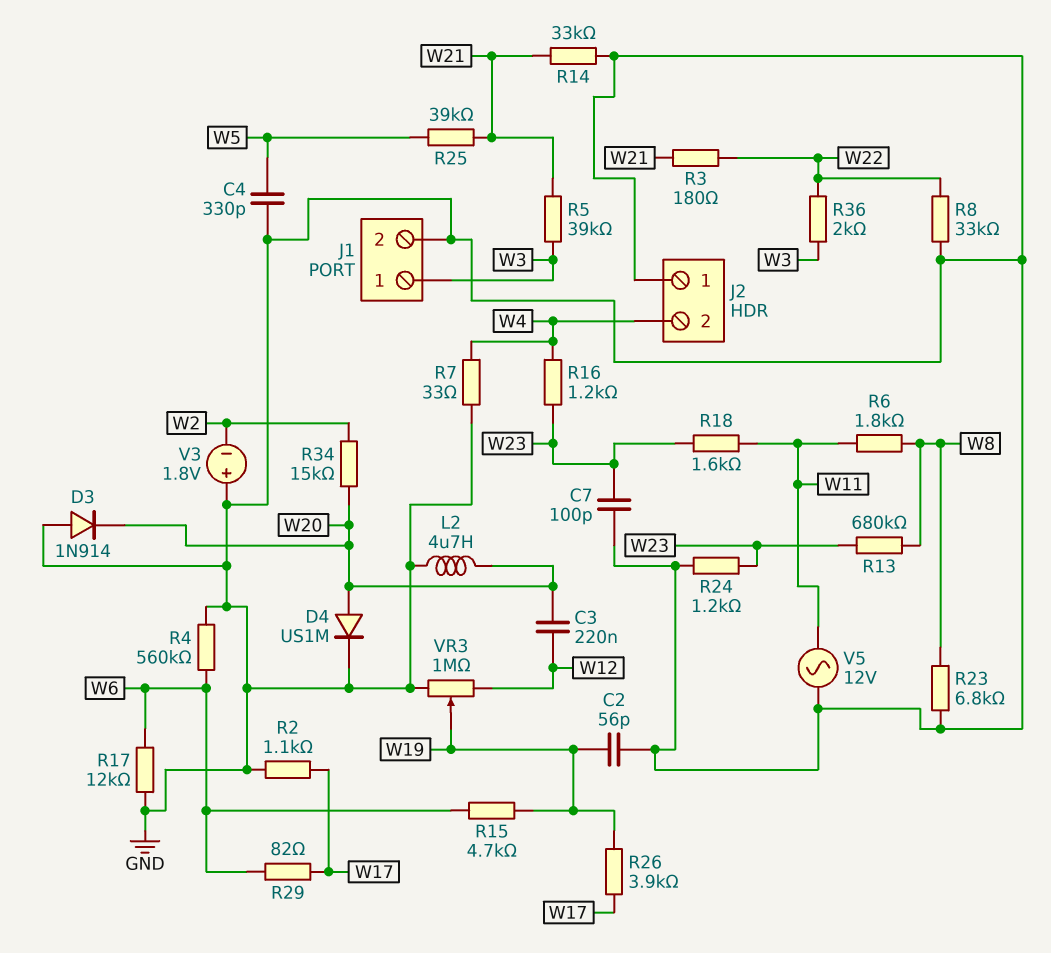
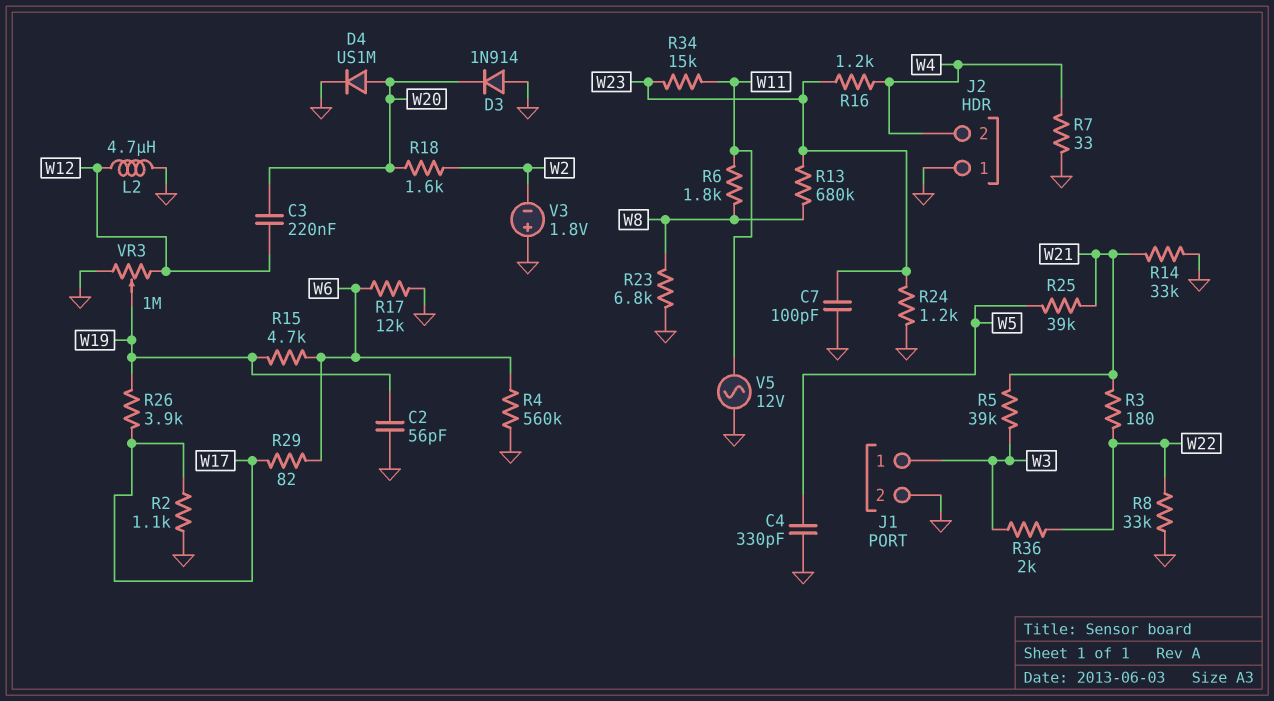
L2: 4.7uH (GND, W20) -> 4.7uH (GND, W12)
R18: 1.6k (W11, W23) -> 1.6k (W2, W20)
R34: 15k (W2, W20) -> 15k (W11, W23)

